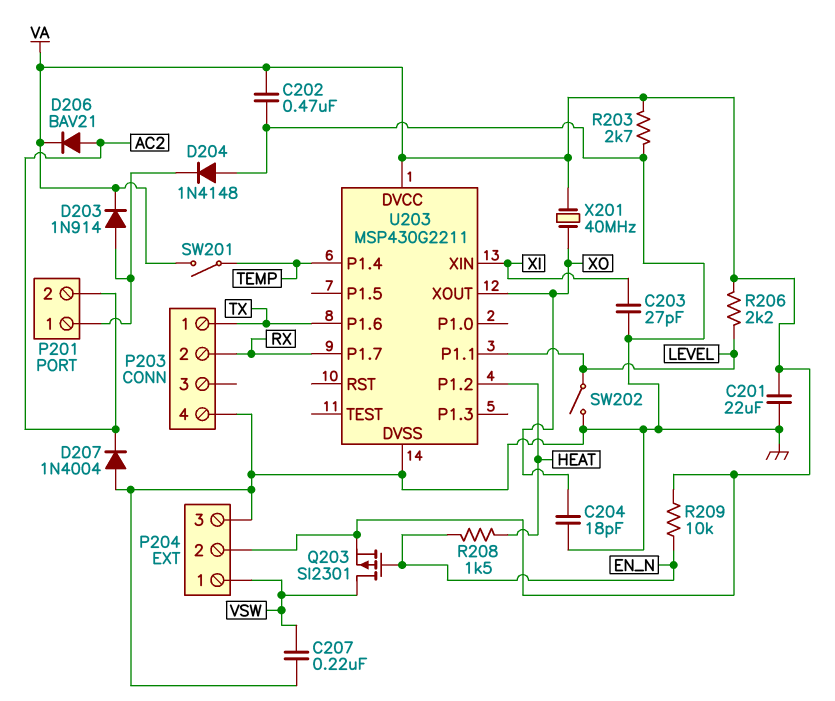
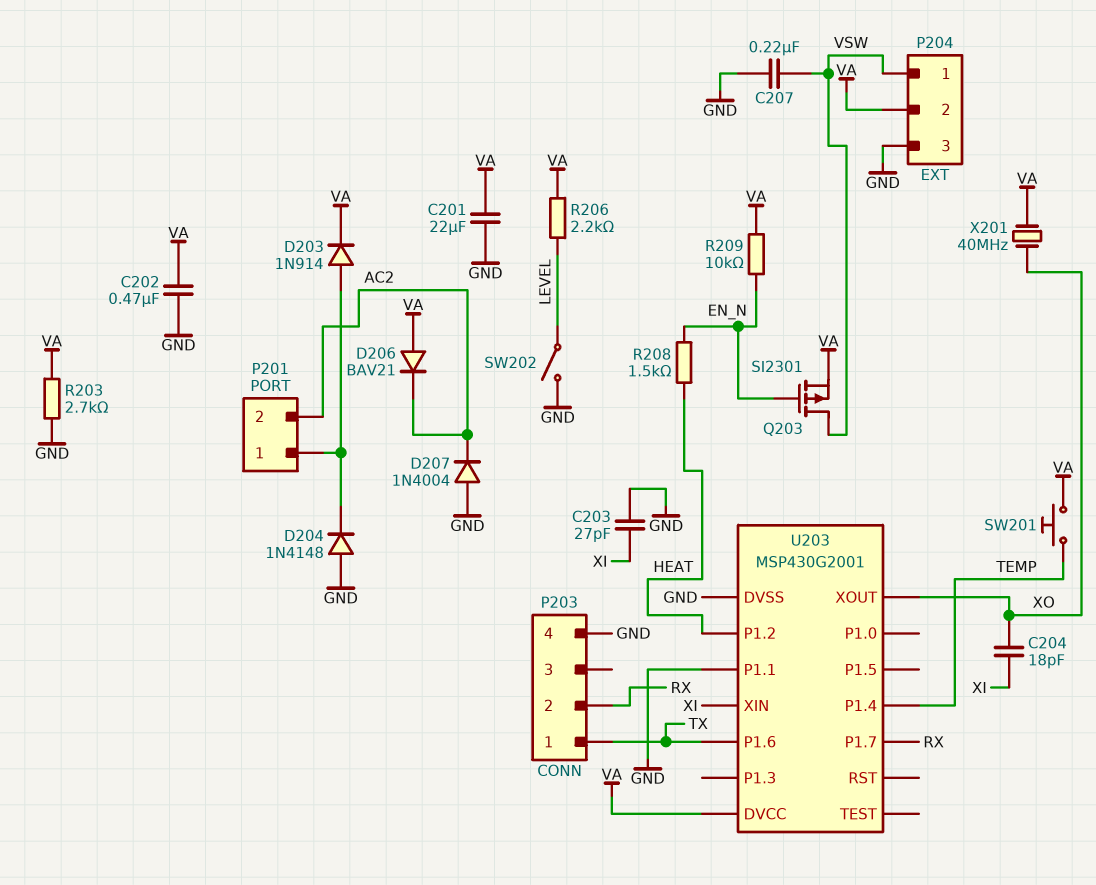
C204: 18pF (GND, XO) -> 18pF (XI, XO)
D206: diode BAV21 (A AC2, K VA) -> diode BAV21 (A VA, K AC2)
SW201: switch (TEMP, VA) -> button (TEMP, VA)
U203: MSP430G2211 -> MSP430G2001
U203 pin P1.1: LEVEL -> GND

